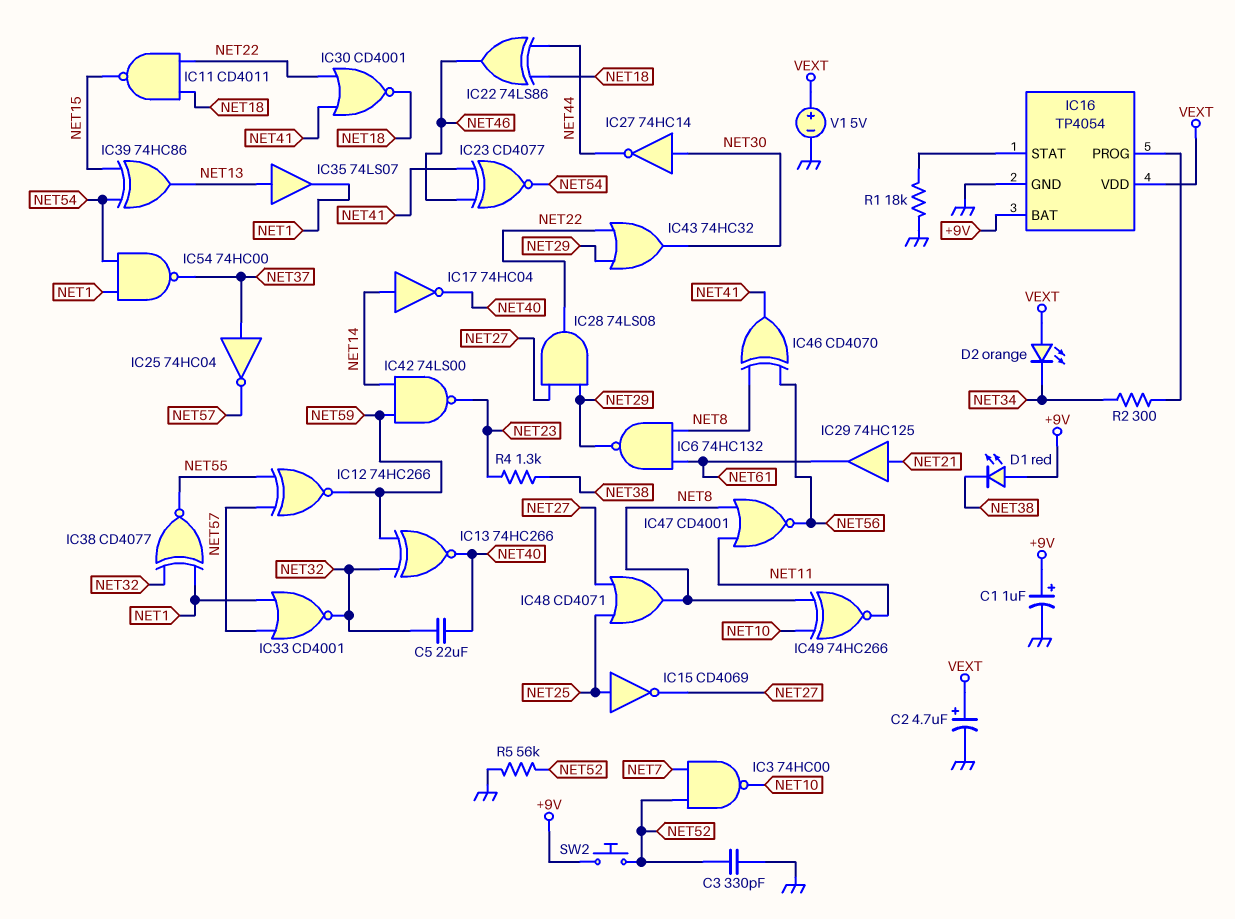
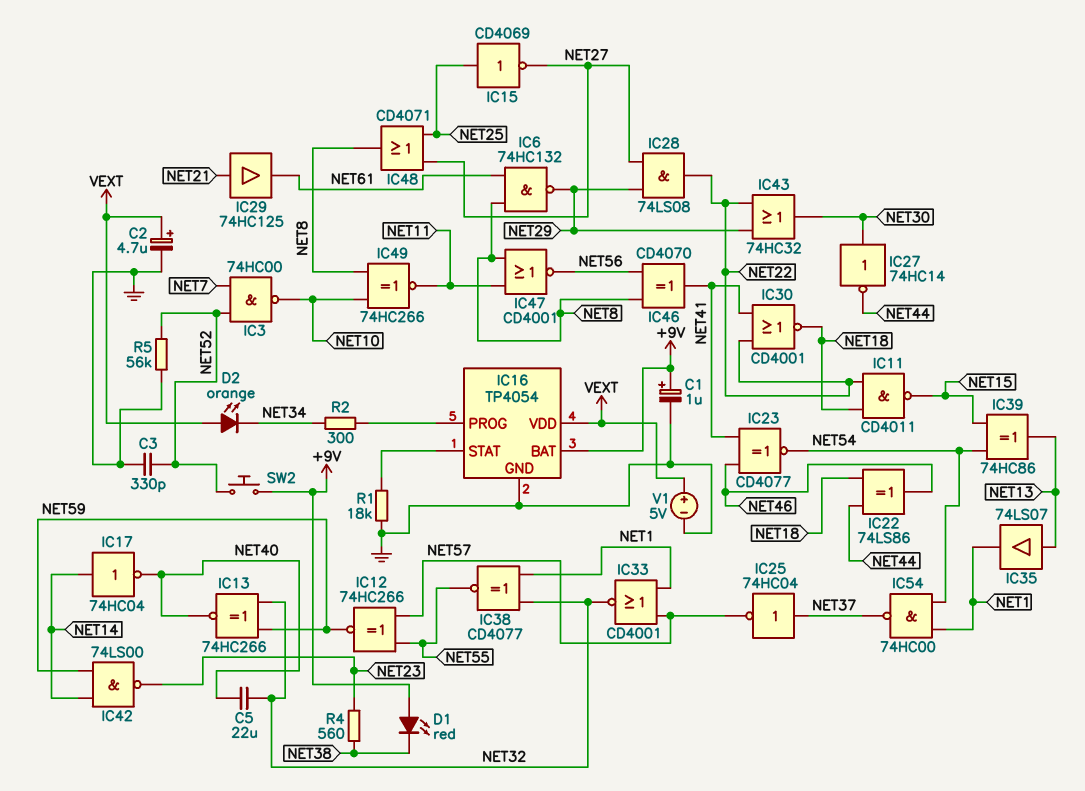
R4: 1.3k (NET23, NET38) -> 560 (NET23, NET38)

